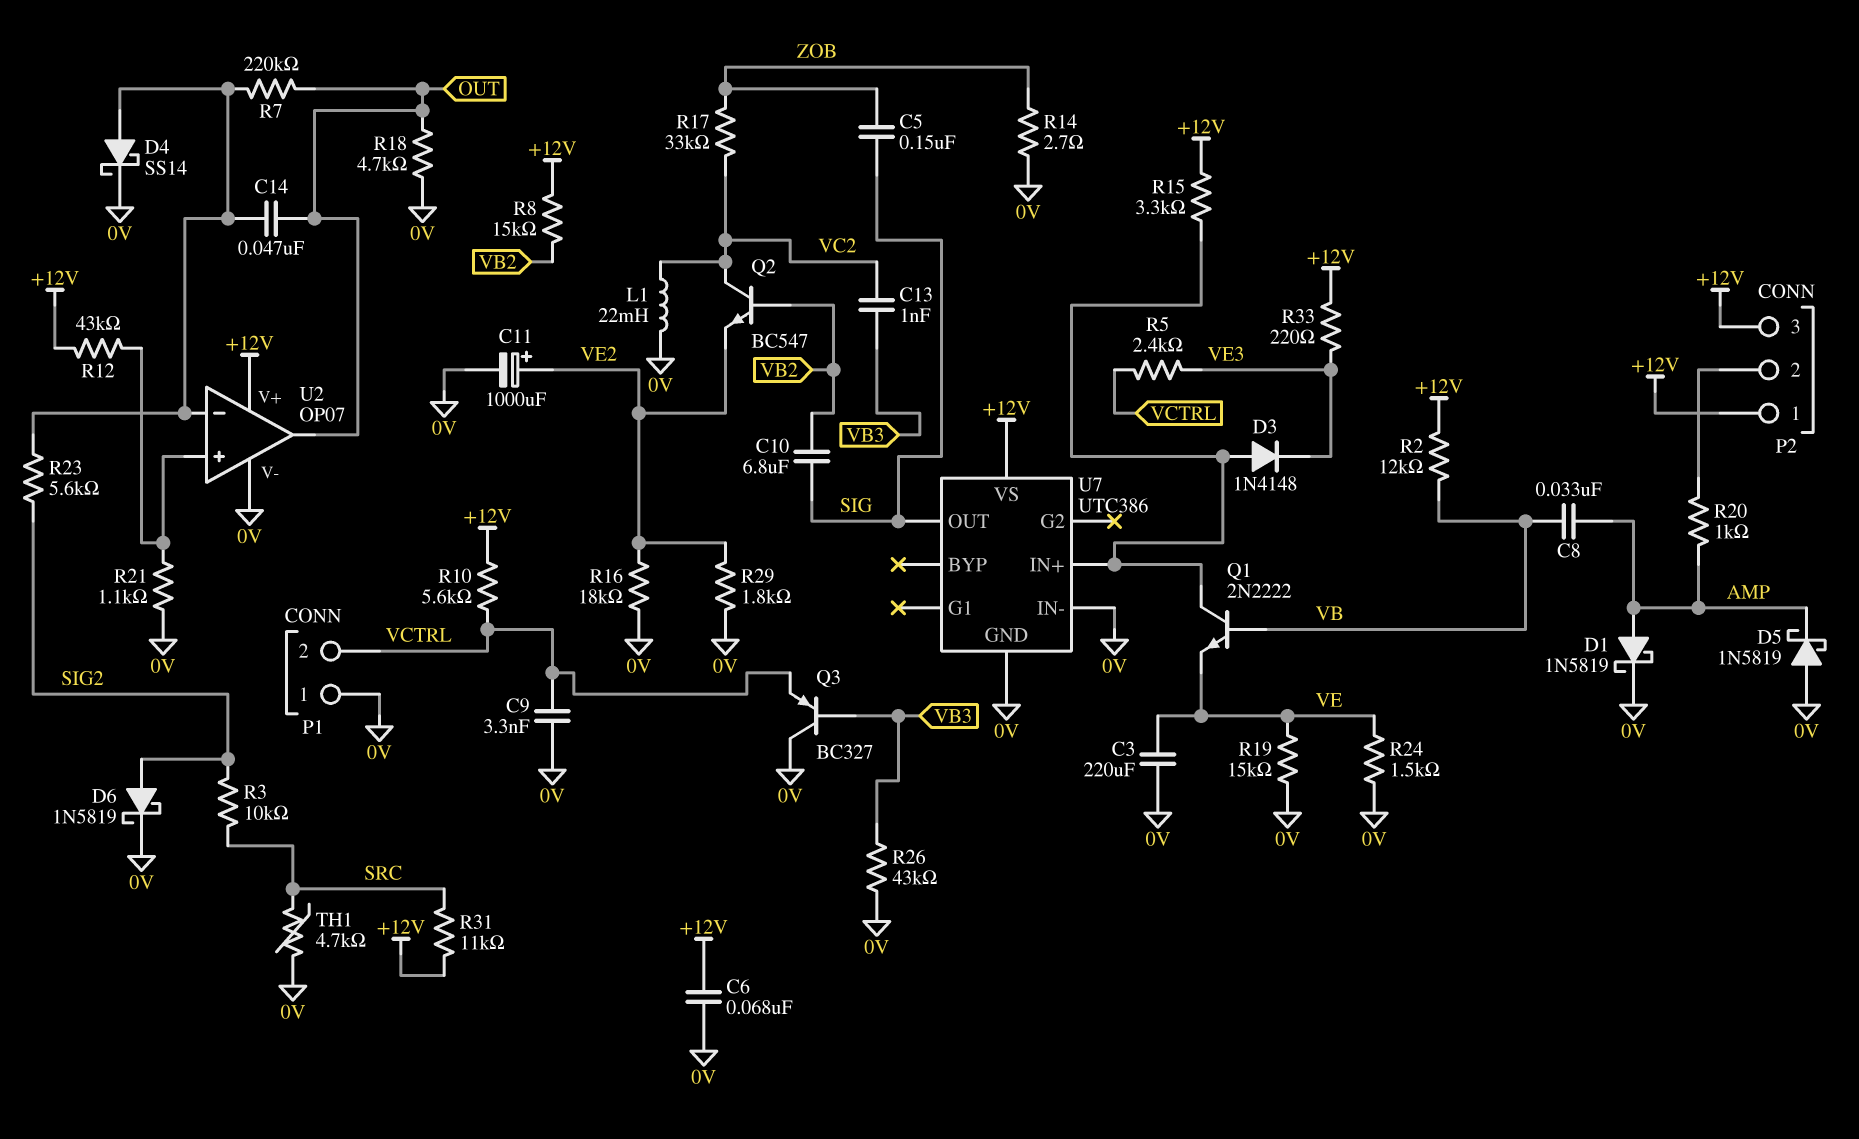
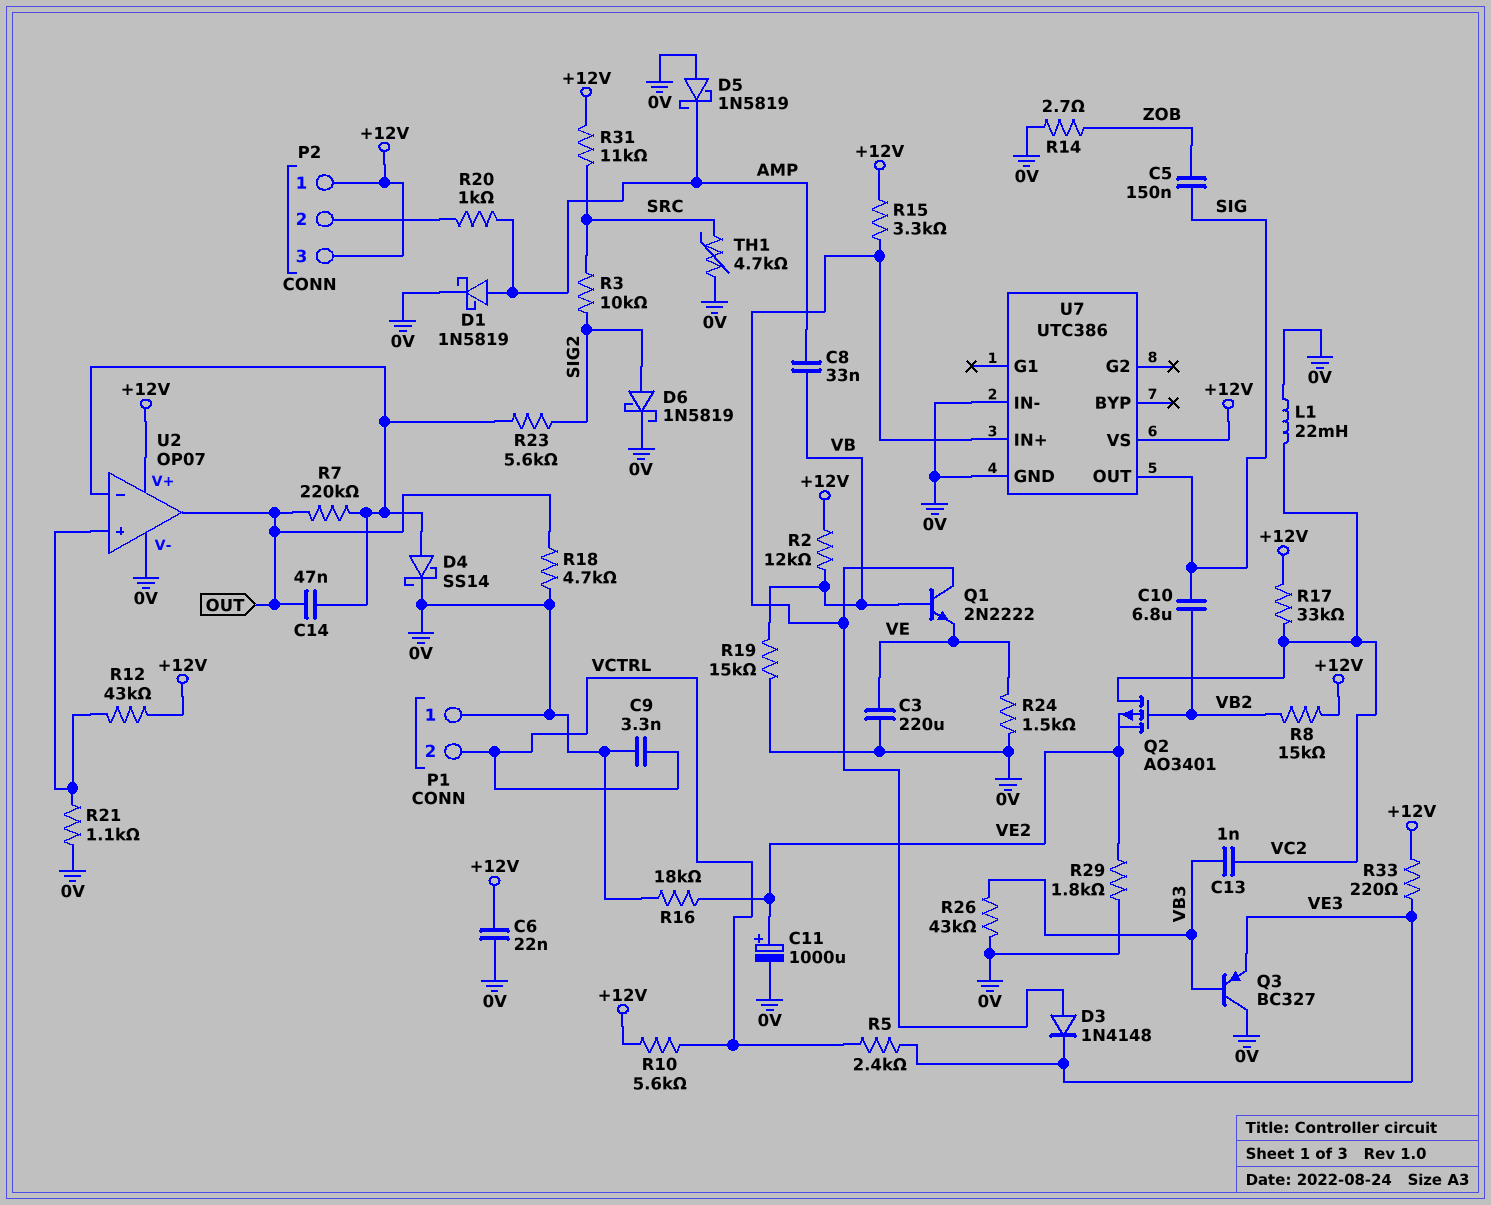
C6: 68nF (+12V, 0V) -> 22nF (+12V, 0V)
Q2: NPN BC547 (B VB2, C VC2, E VE2) -> PMOS AO3401 (G VB2, D VC2, S VE2)
Q3: PNP BC327 (B VB3, C 0V, E VCTRL) -> PNP BC327 (B VB3, C 0V, E VE3)
R17: 33k (VC2, ZOB) -> 33k (+12V, VC2)
R19: 15k (0V, VE) -> 15k (0V, VB)

